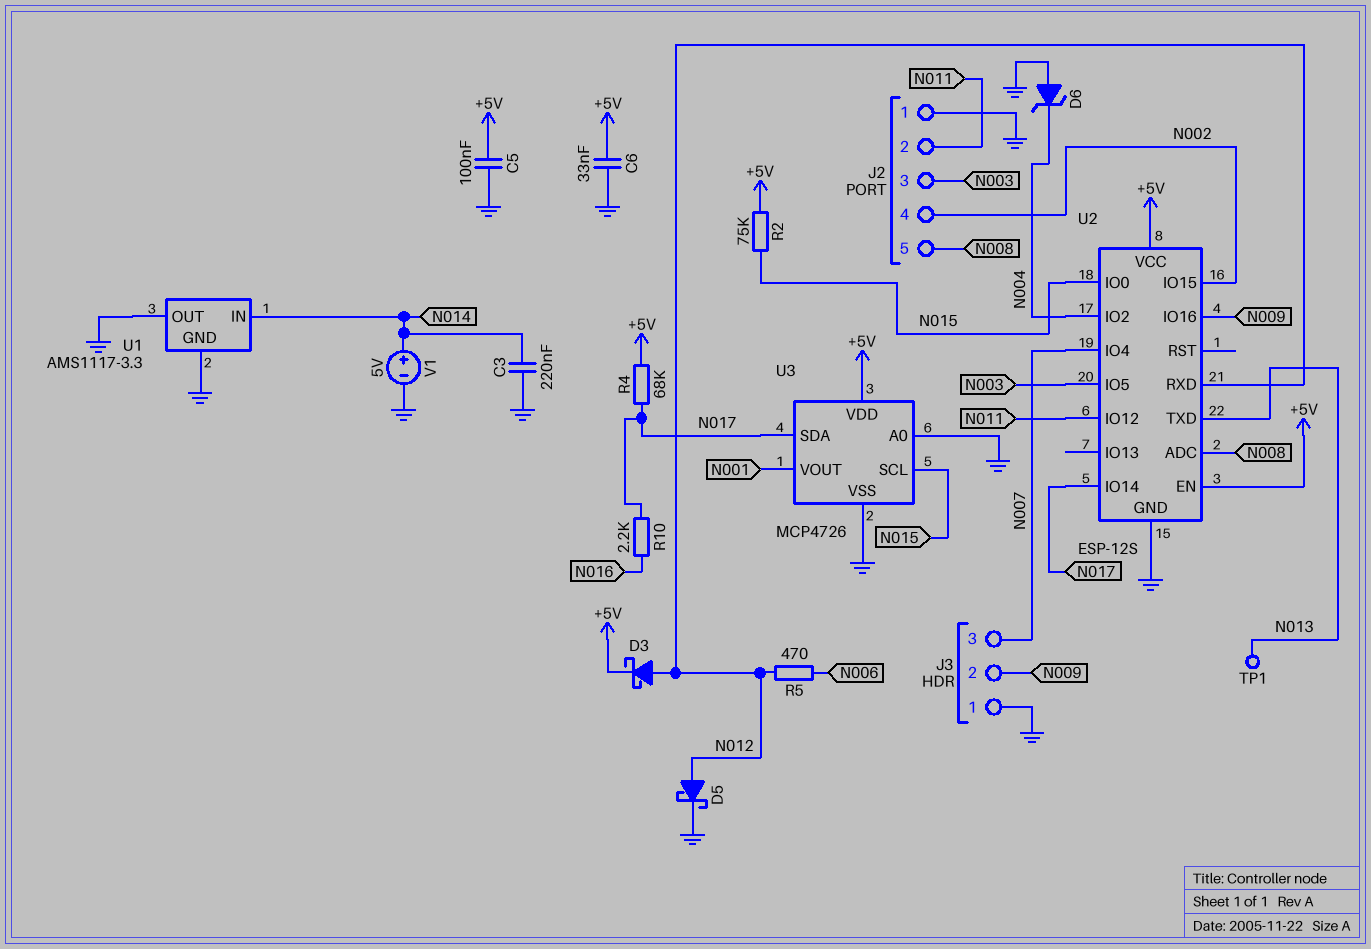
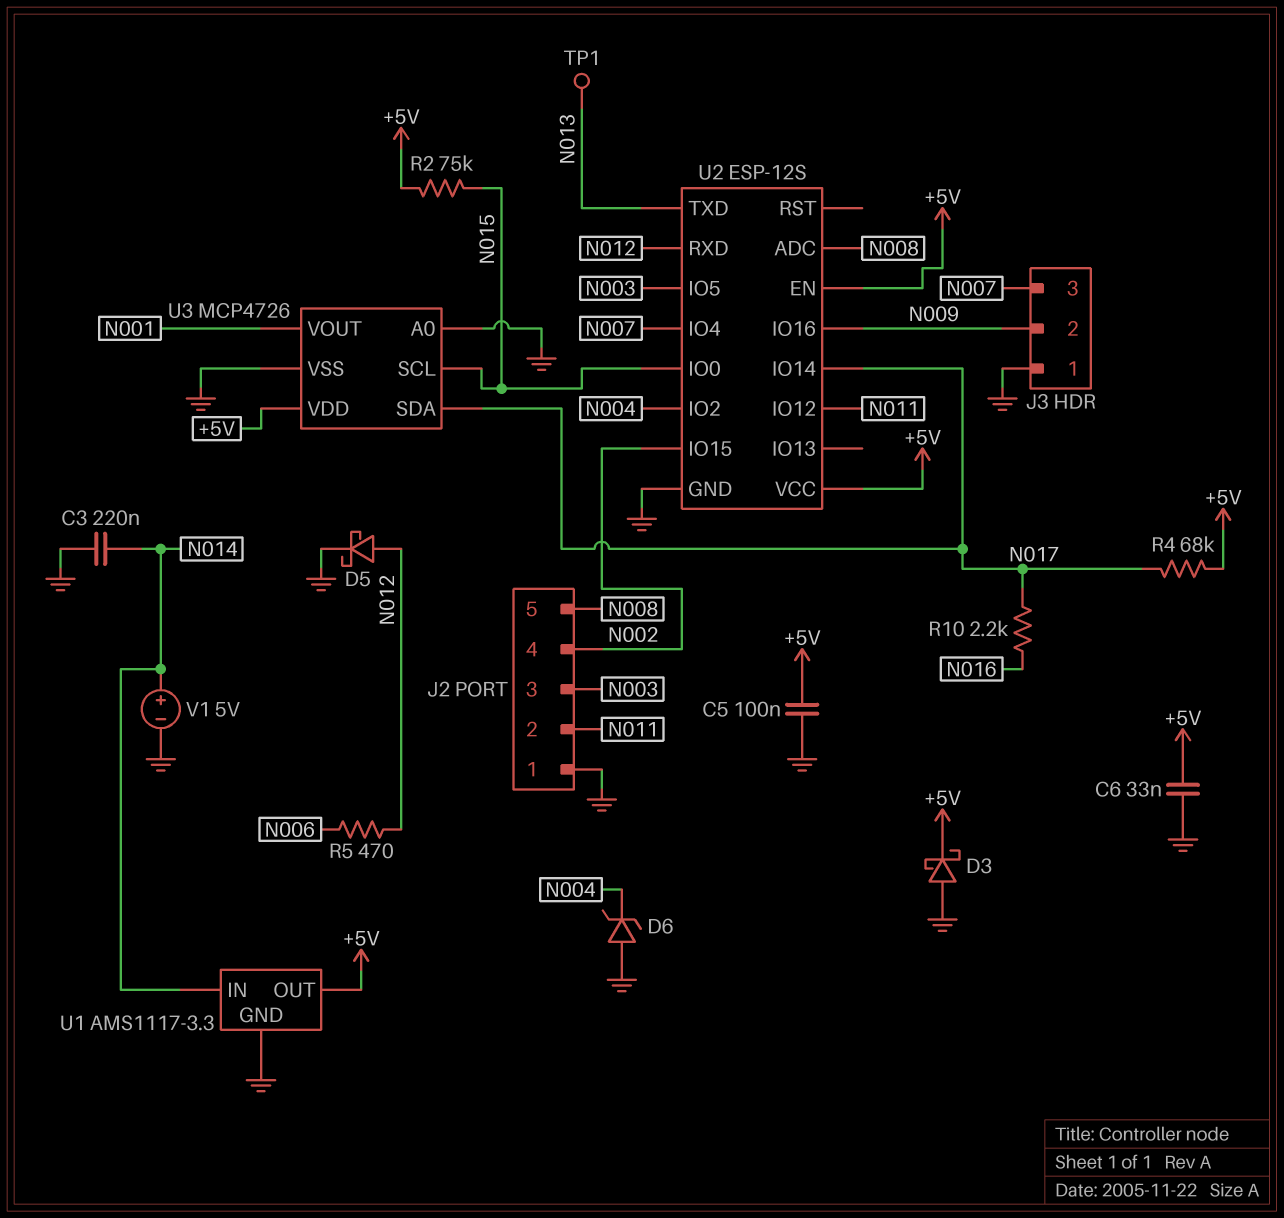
D3: schottky (A N012, K +5V) -> schottky (A GND, K +5V)
U1 pin OUT: GND -> +5V

